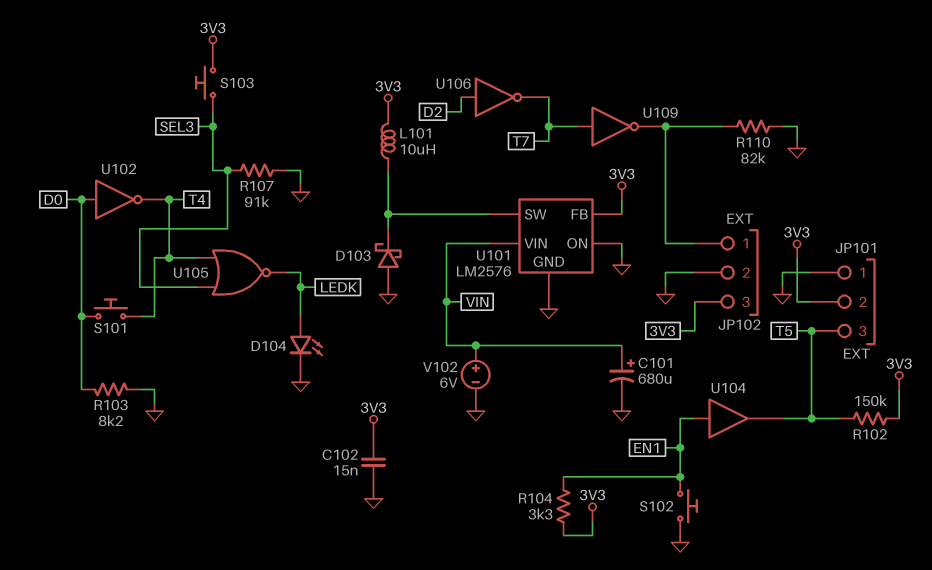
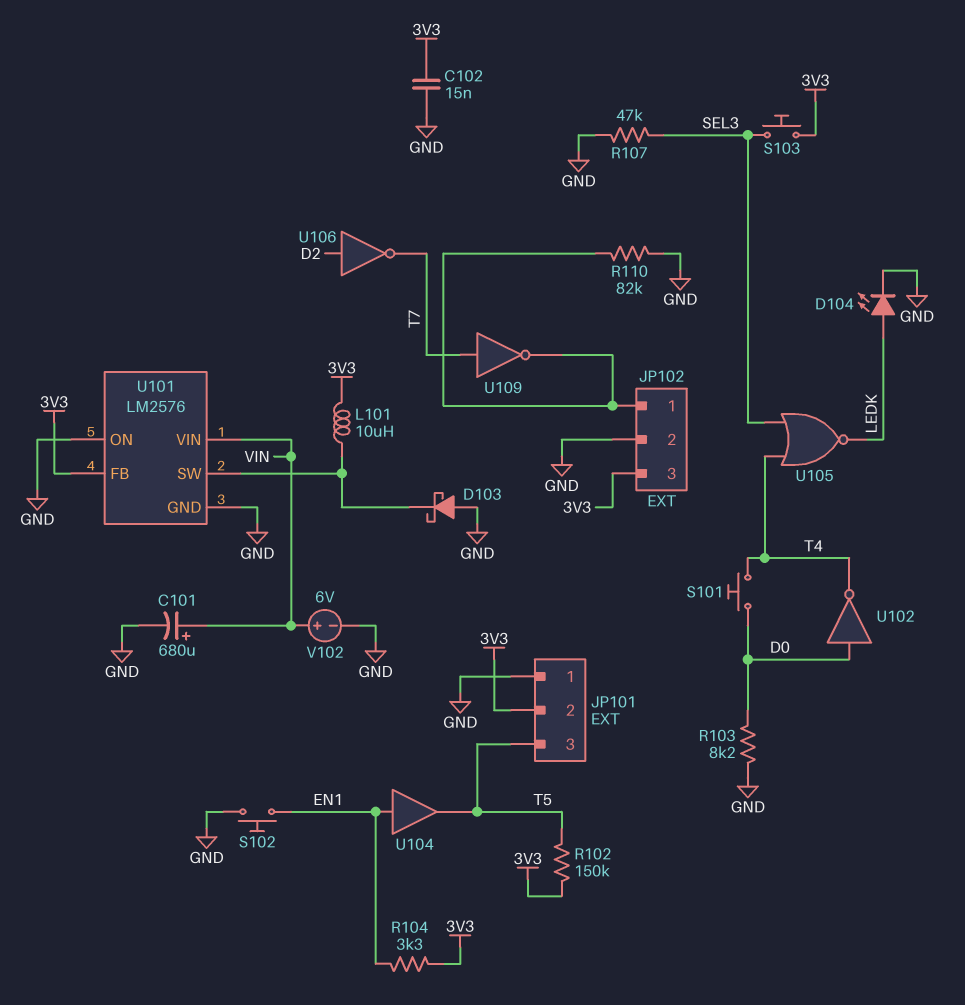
R107: 91k (GND, SEL3) -> 47k (GND, SEL3)

